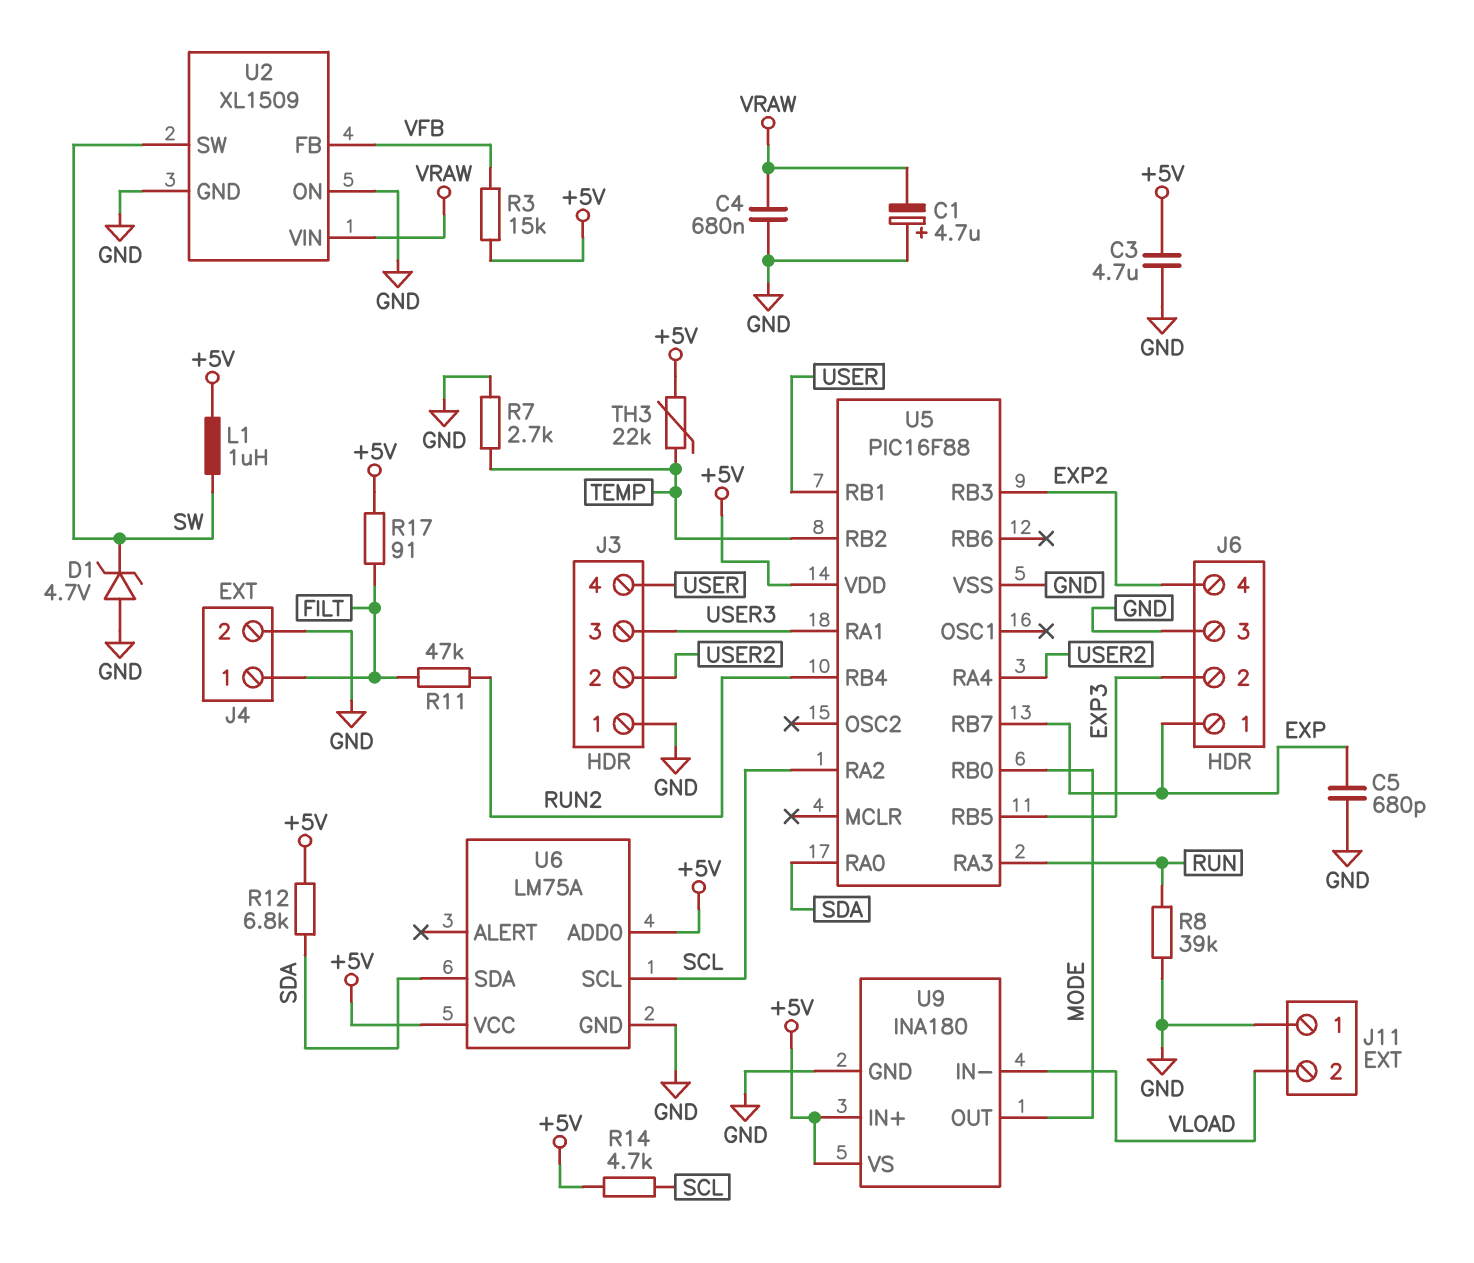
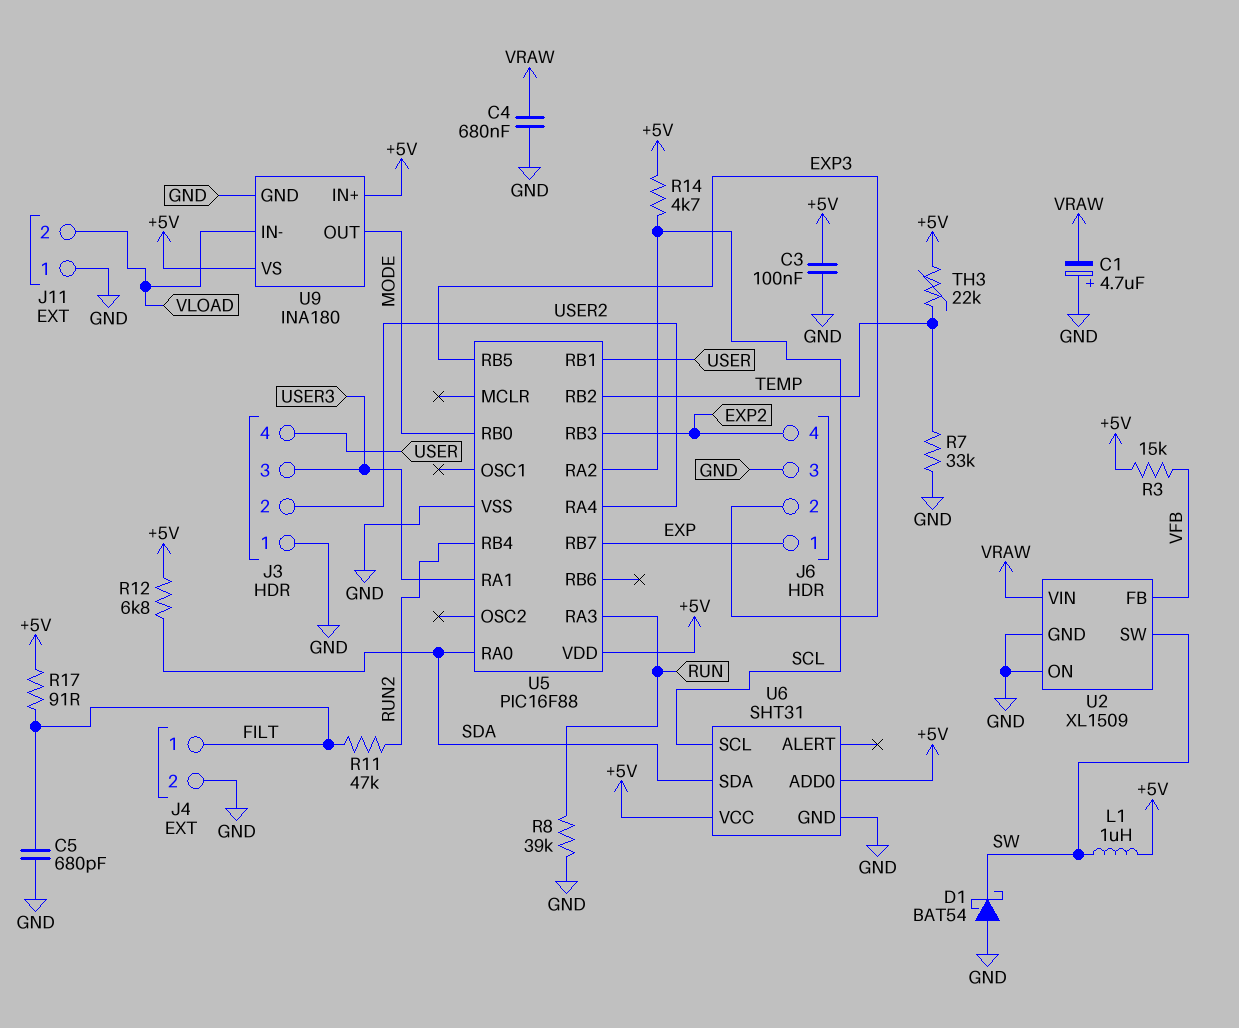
C3: 4.7uF (+5V, GND) -> 100nF (+5V, GND)
C5: 680pF (EXP, GND) -> 680pF (FILT, GND)
D1: zener 4.7V (A GND, K SW) -> schottky BAT54 (A GND, K SW)
R7: 2.7k (GND, TEMP) -> 33k (GND, TEMP)
U6: LM75A -> SHT31

